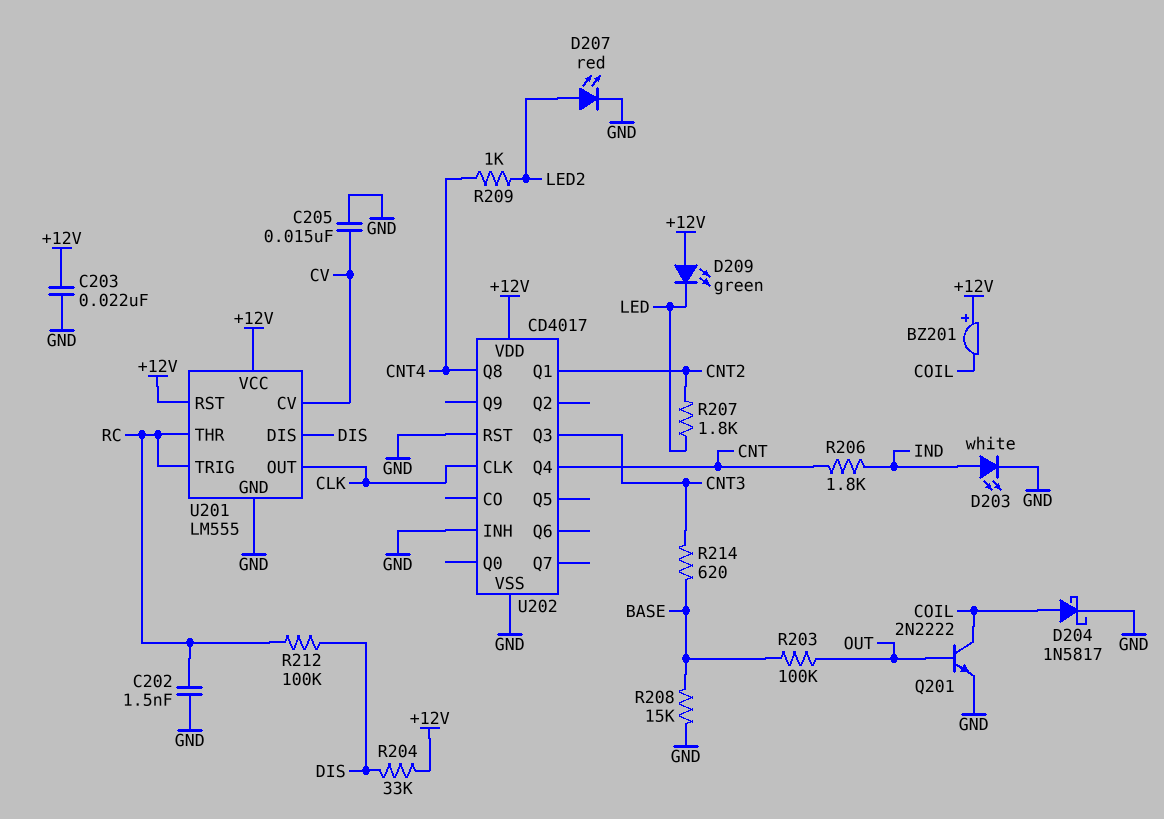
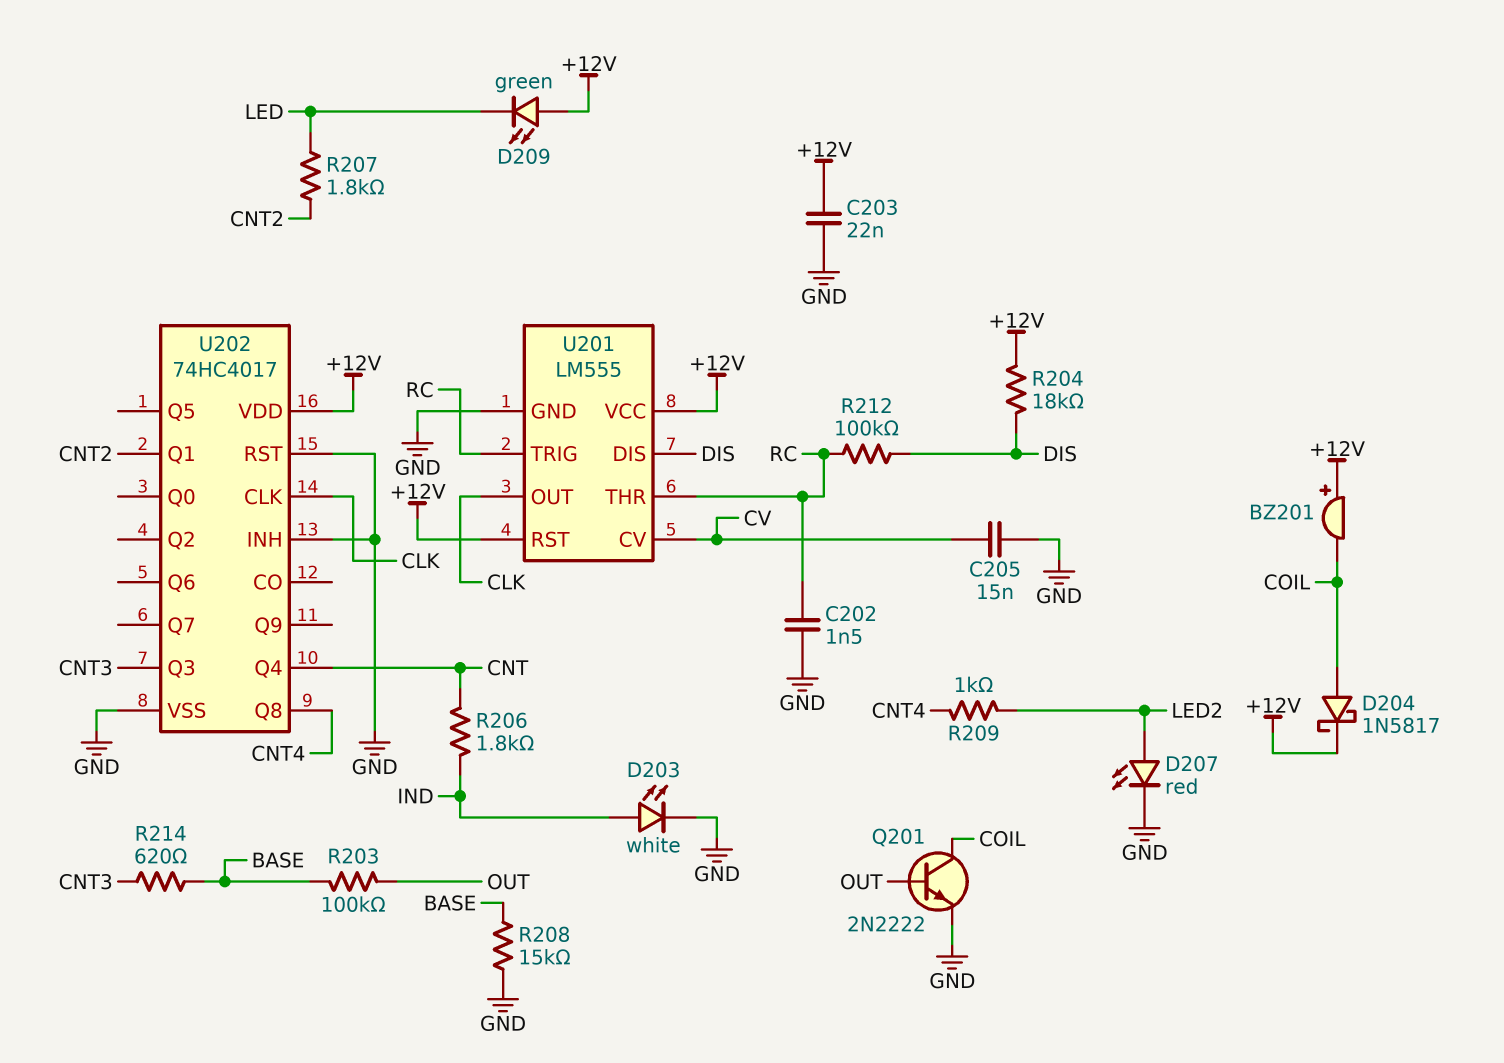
D204: schottky 1N5817 (A COIL, K GND) -> schottky 1N5817 (A COIL, K +12V)
R204: 33k (+12V, DIS) -> 18k (+12V, DIS)
U202: CD4017 -> 74HC4017

